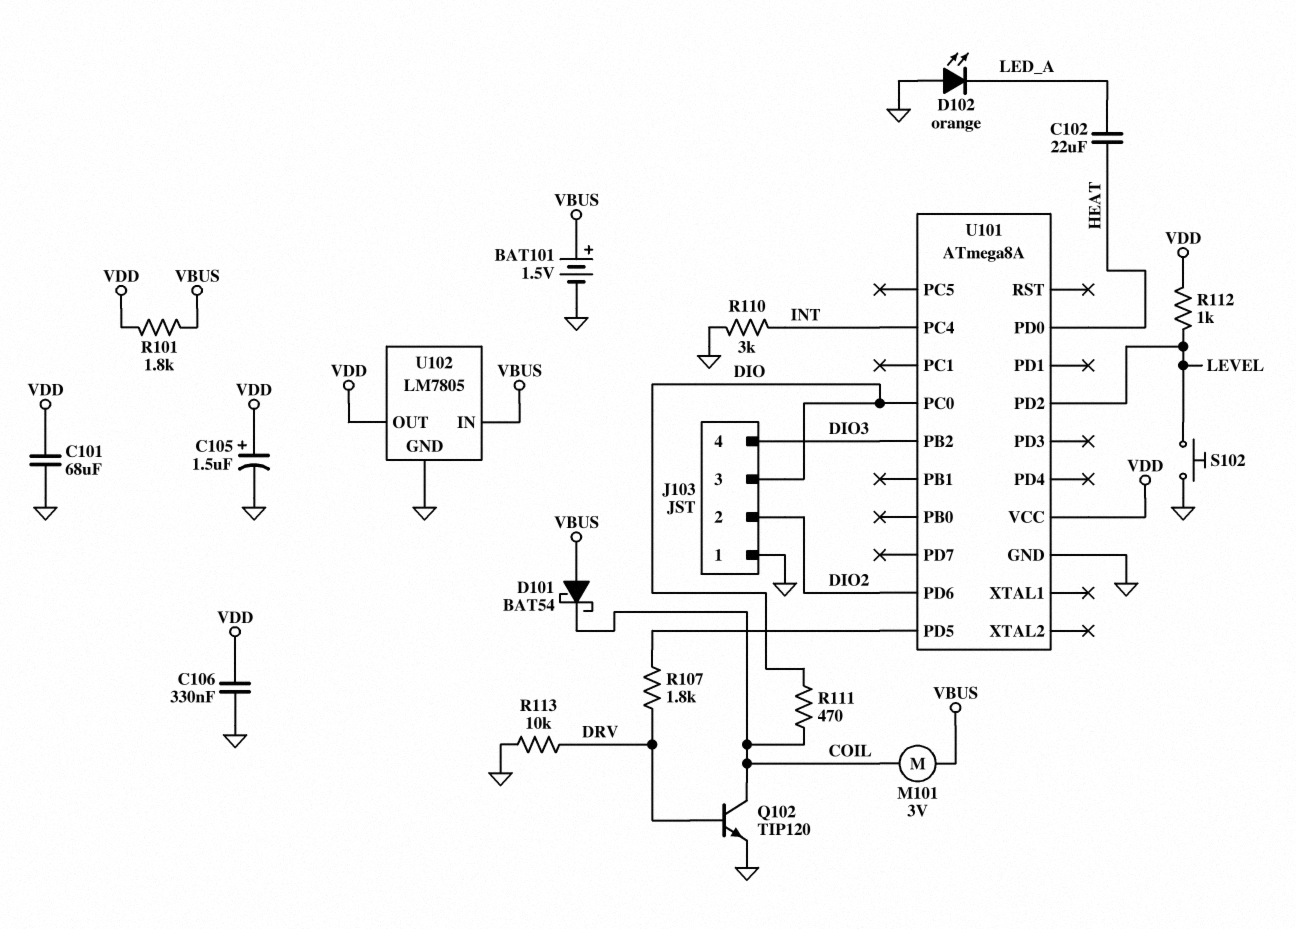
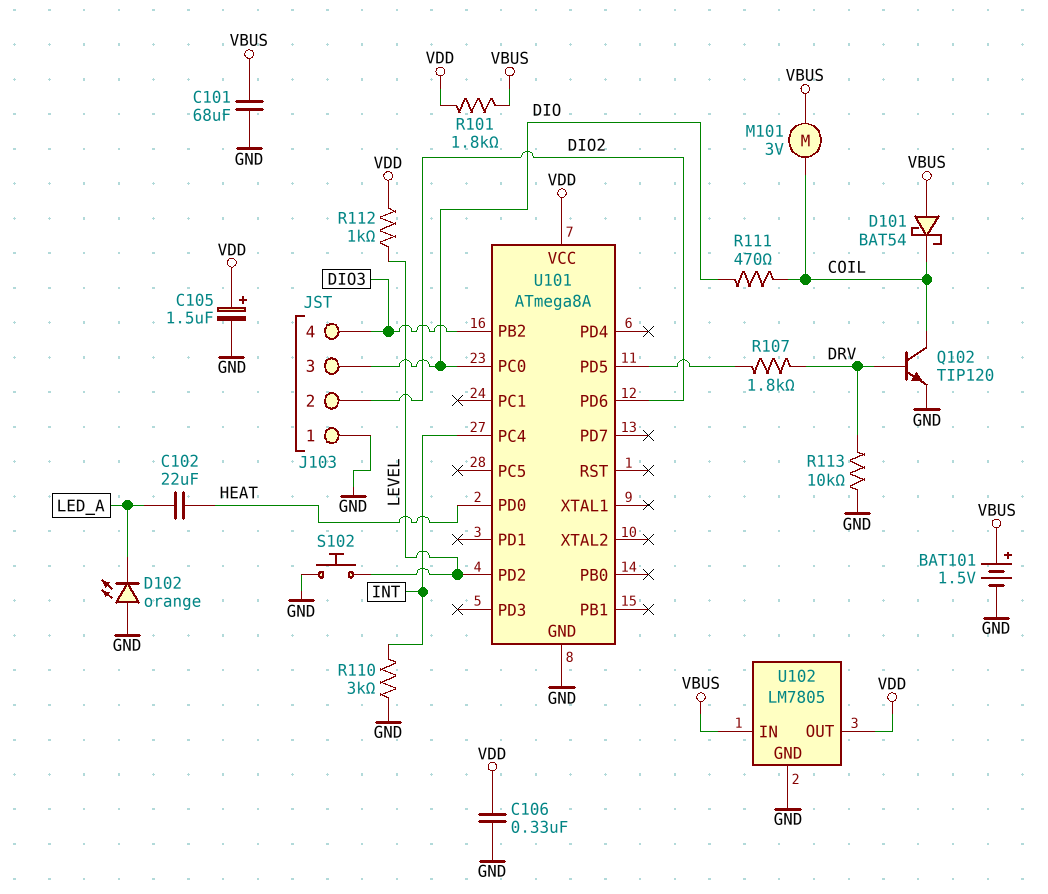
C101: 68uF (GND, VDD) -> 68uF (GND, VBUS)

